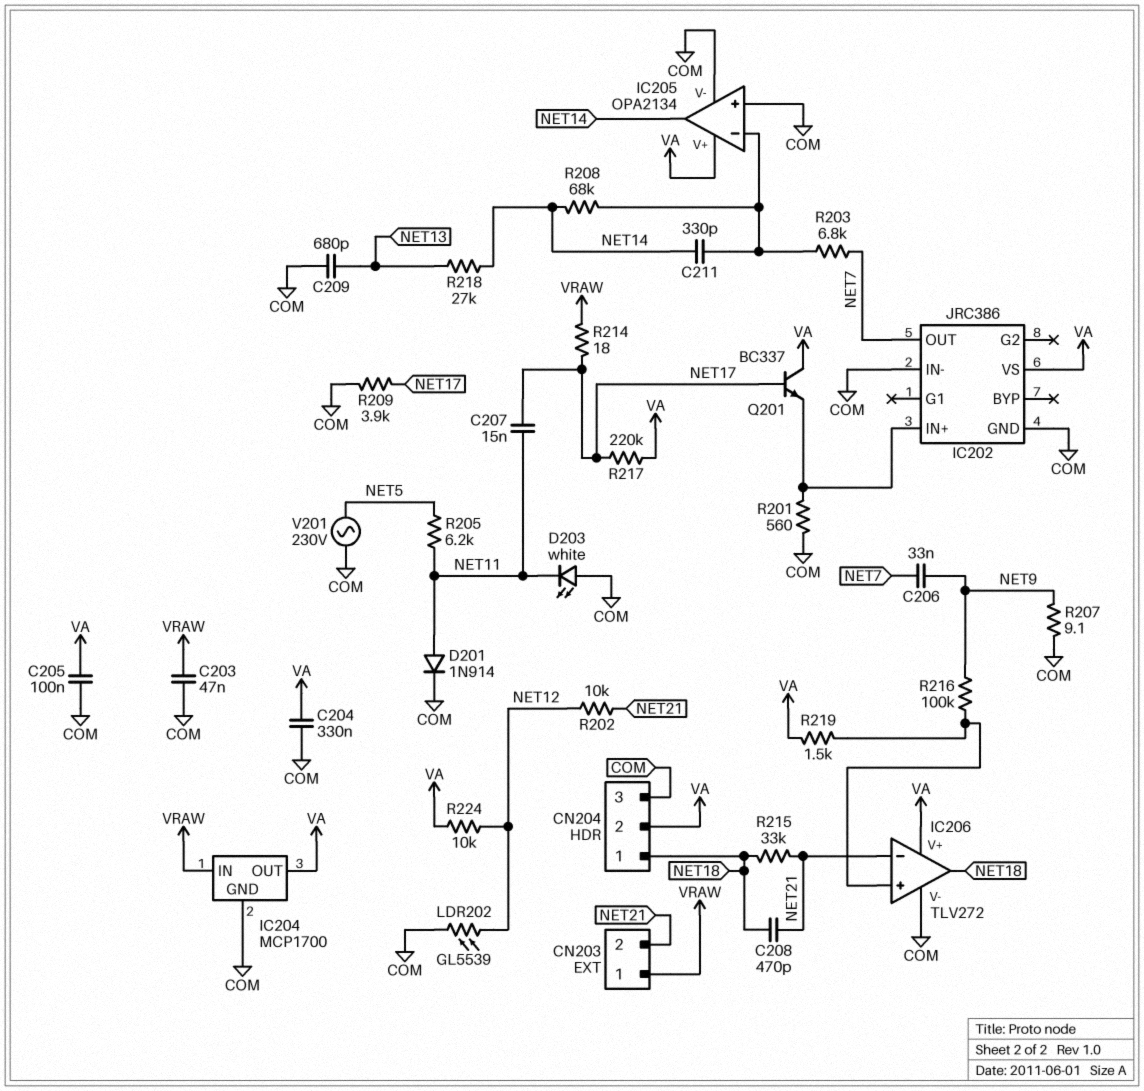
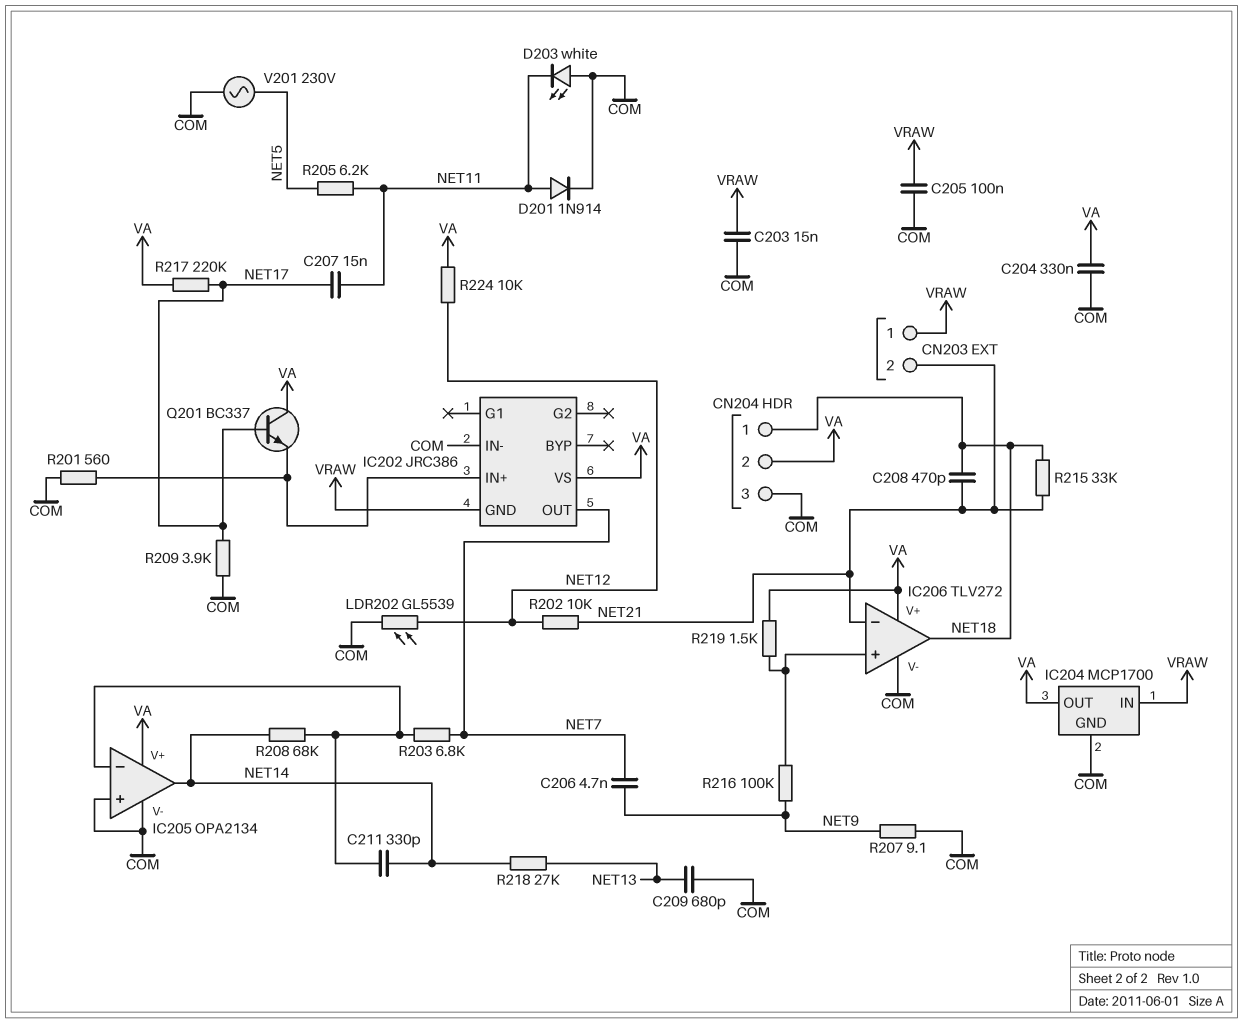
C203: 47nF (COM, VRAW) -> 15nF (COM, VRAW)
C205: 100nF (COM, VA) -> 100nF (COM, VRAW)
C206: 33nF (NET7, NET9) -> 4.7nF (NET7, NET9)
IC202 pin GND: COM -> VRAW
R214: 18 (NET17, VRAW) -> none

